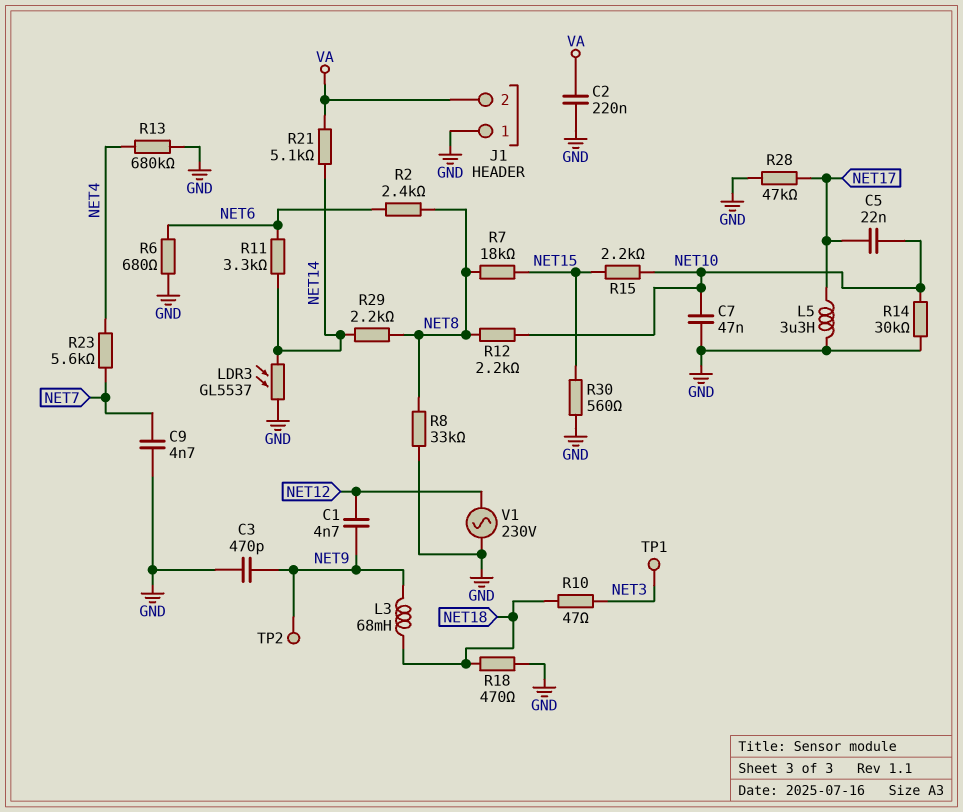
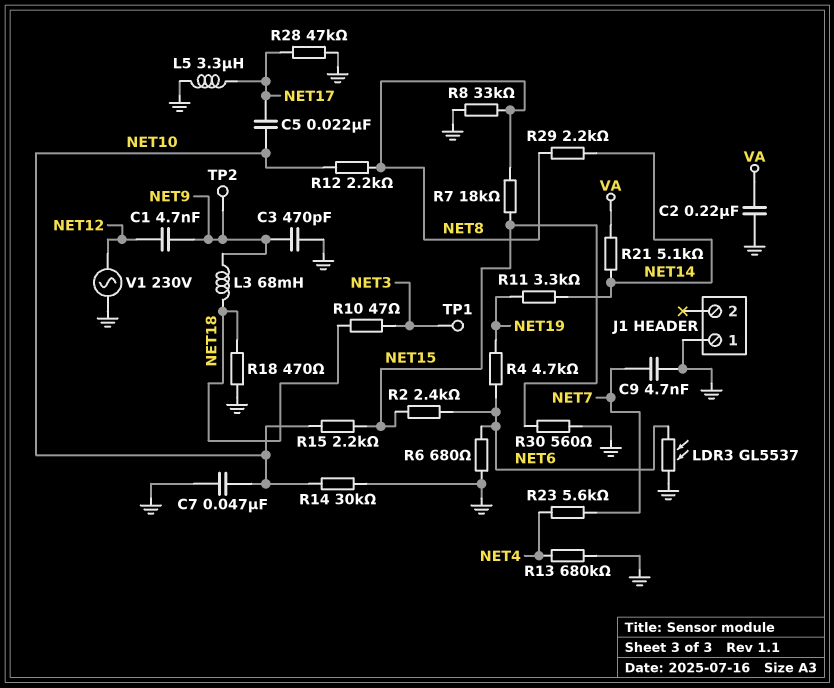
J1 pin 2: VA -> none
LDR3: GL5537 (GND, NET14) -> GL5537 (GND, NET6)
R2: 2.4k (NET6, NET8) -> 2.4k (NET6, NET15)
R4: none -> 4.7k (NET6, NET19)
R11: 3.3k (NET6, NET14) -> 3.3k (NET14, NET19)

